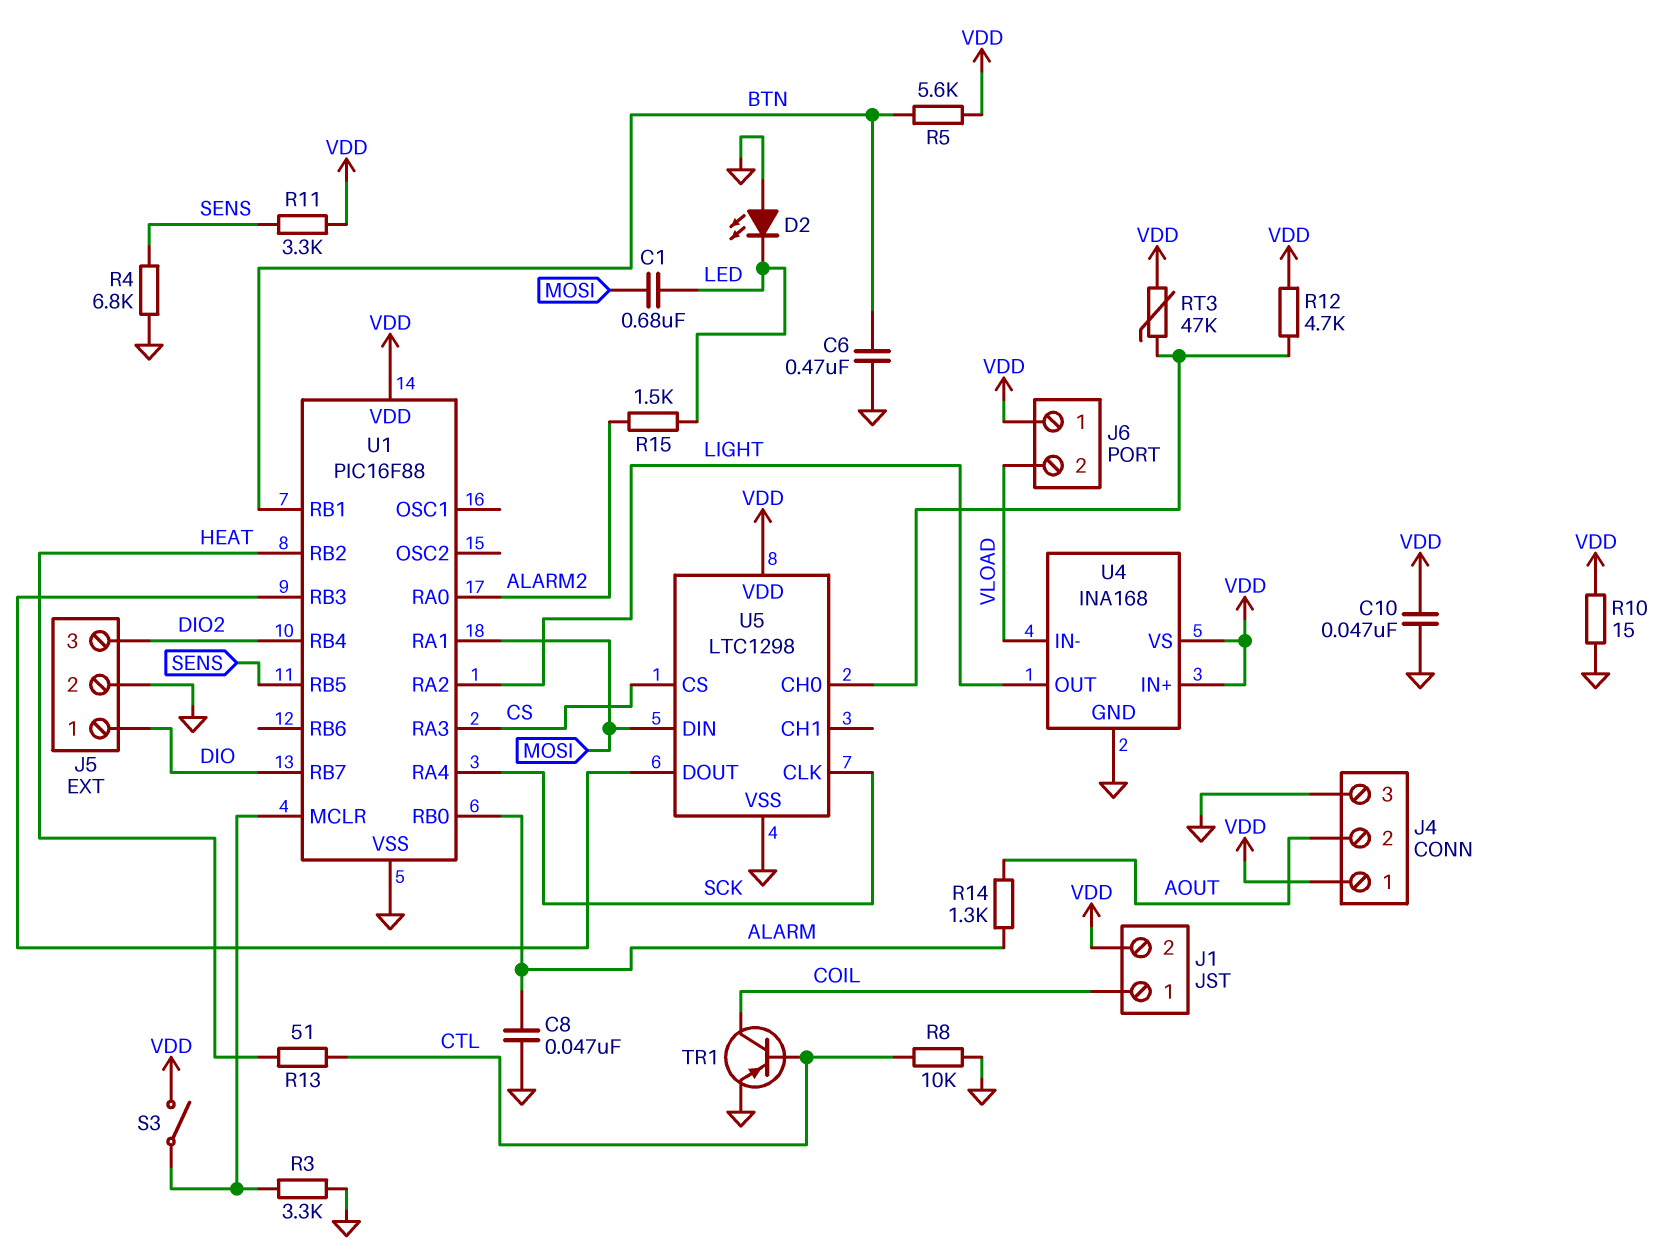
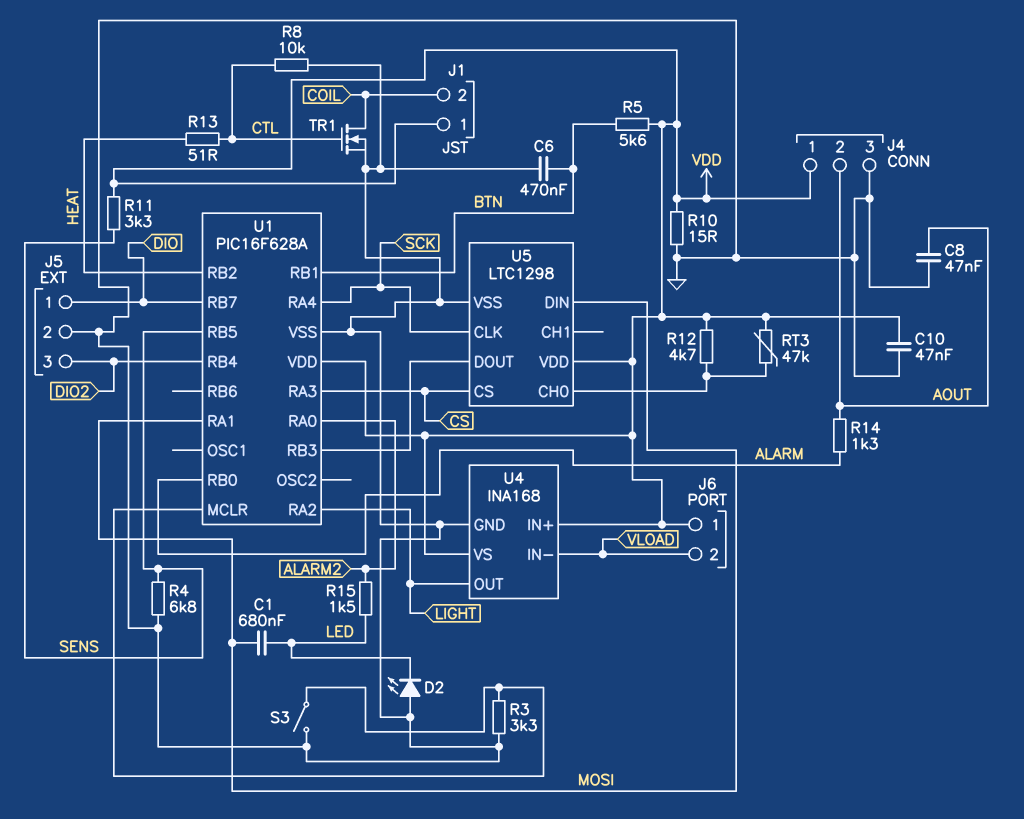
C8: 47nF (ALARM, GND) -> 47nF (AOUT, GND)
J1 pin 1: COIL -> VDD
J1 pin 2: VDD -> COIL
S3: switch (U1/MCLR, VDD) -> switch (GND, U1/MCLR)
TR1: PNP (B CTL, C COIL, E GND) -> NMOS (G CTL, D COIL, S GND)
U1: PIC16F88 -> PIC16F628A

